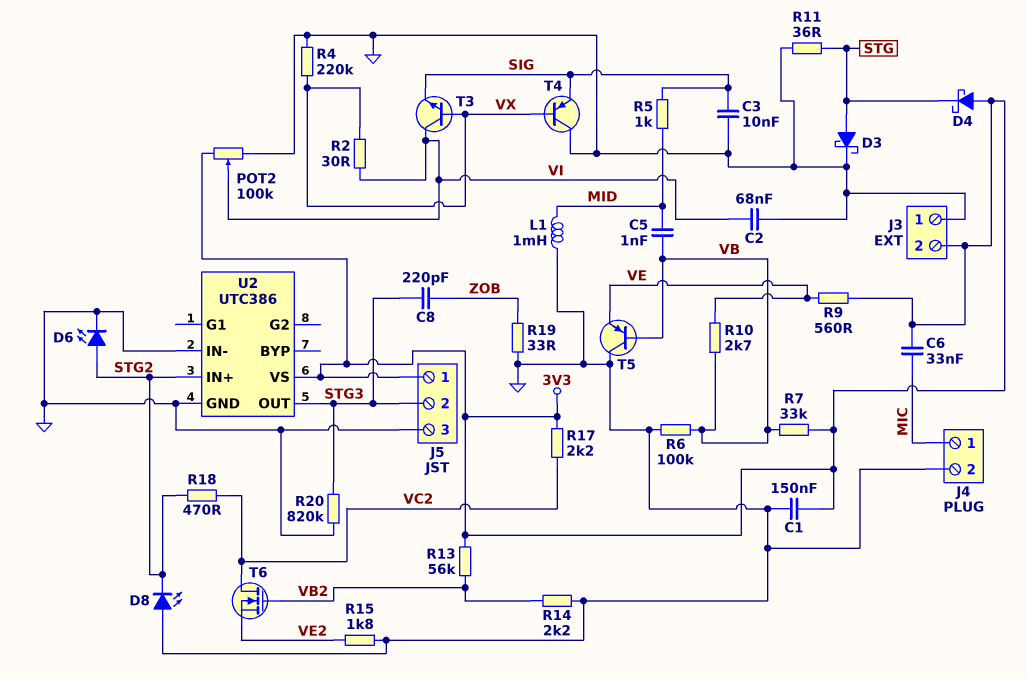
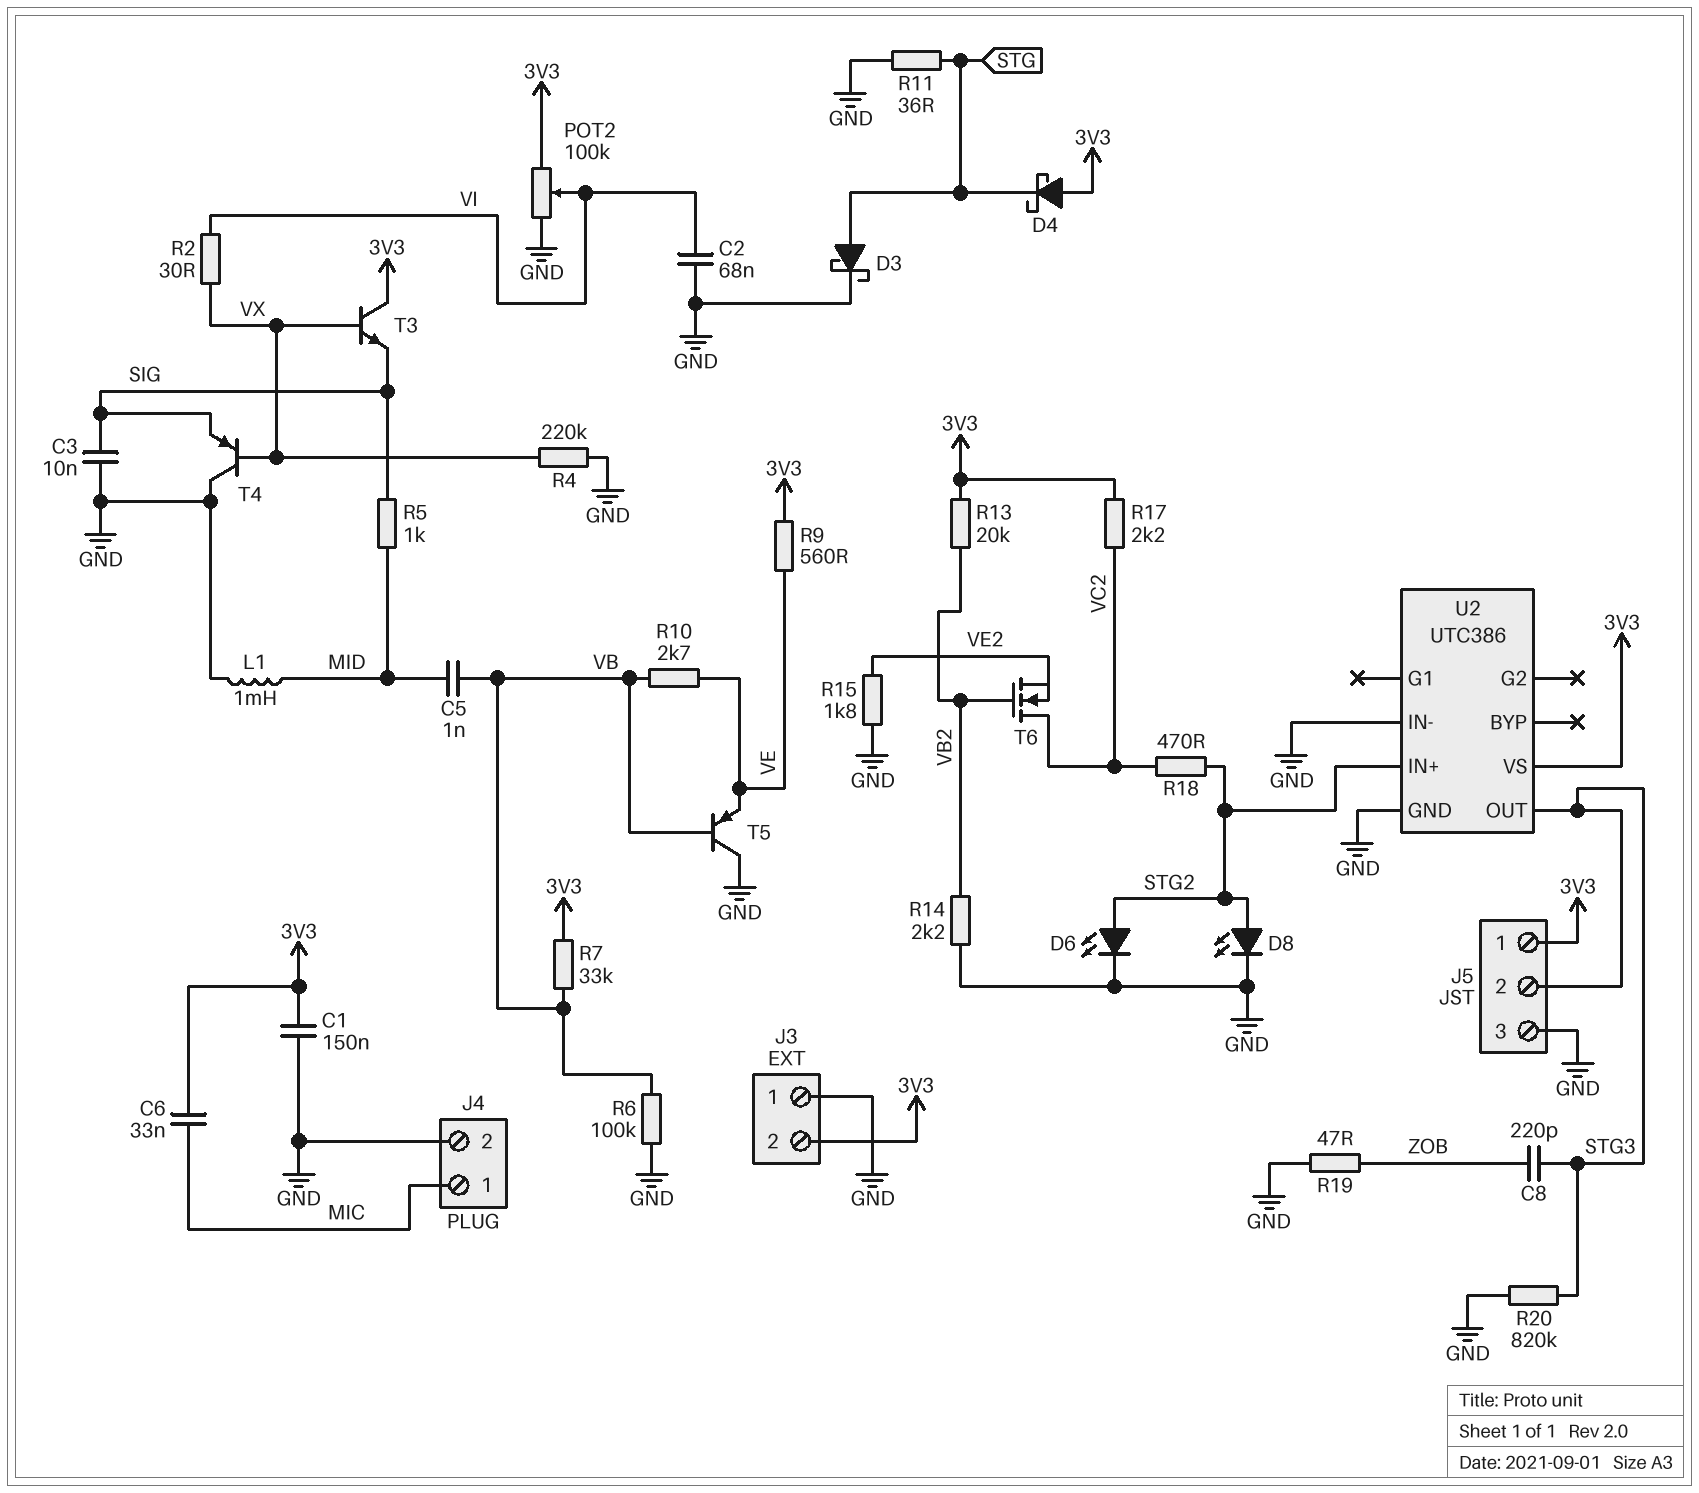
D8: LED (A GND, K STG2) -> LED (A STG2, K GND)
R13: 56k (3V3, VB2) -> 20k (3V3, VB2)
R19: 33 (GND, ZOB) -> 47 (GND, ZOB)
T3: NPN (B VX, C VI, E SIG) -> NPN (B VX, C 3V3, E SIG)

